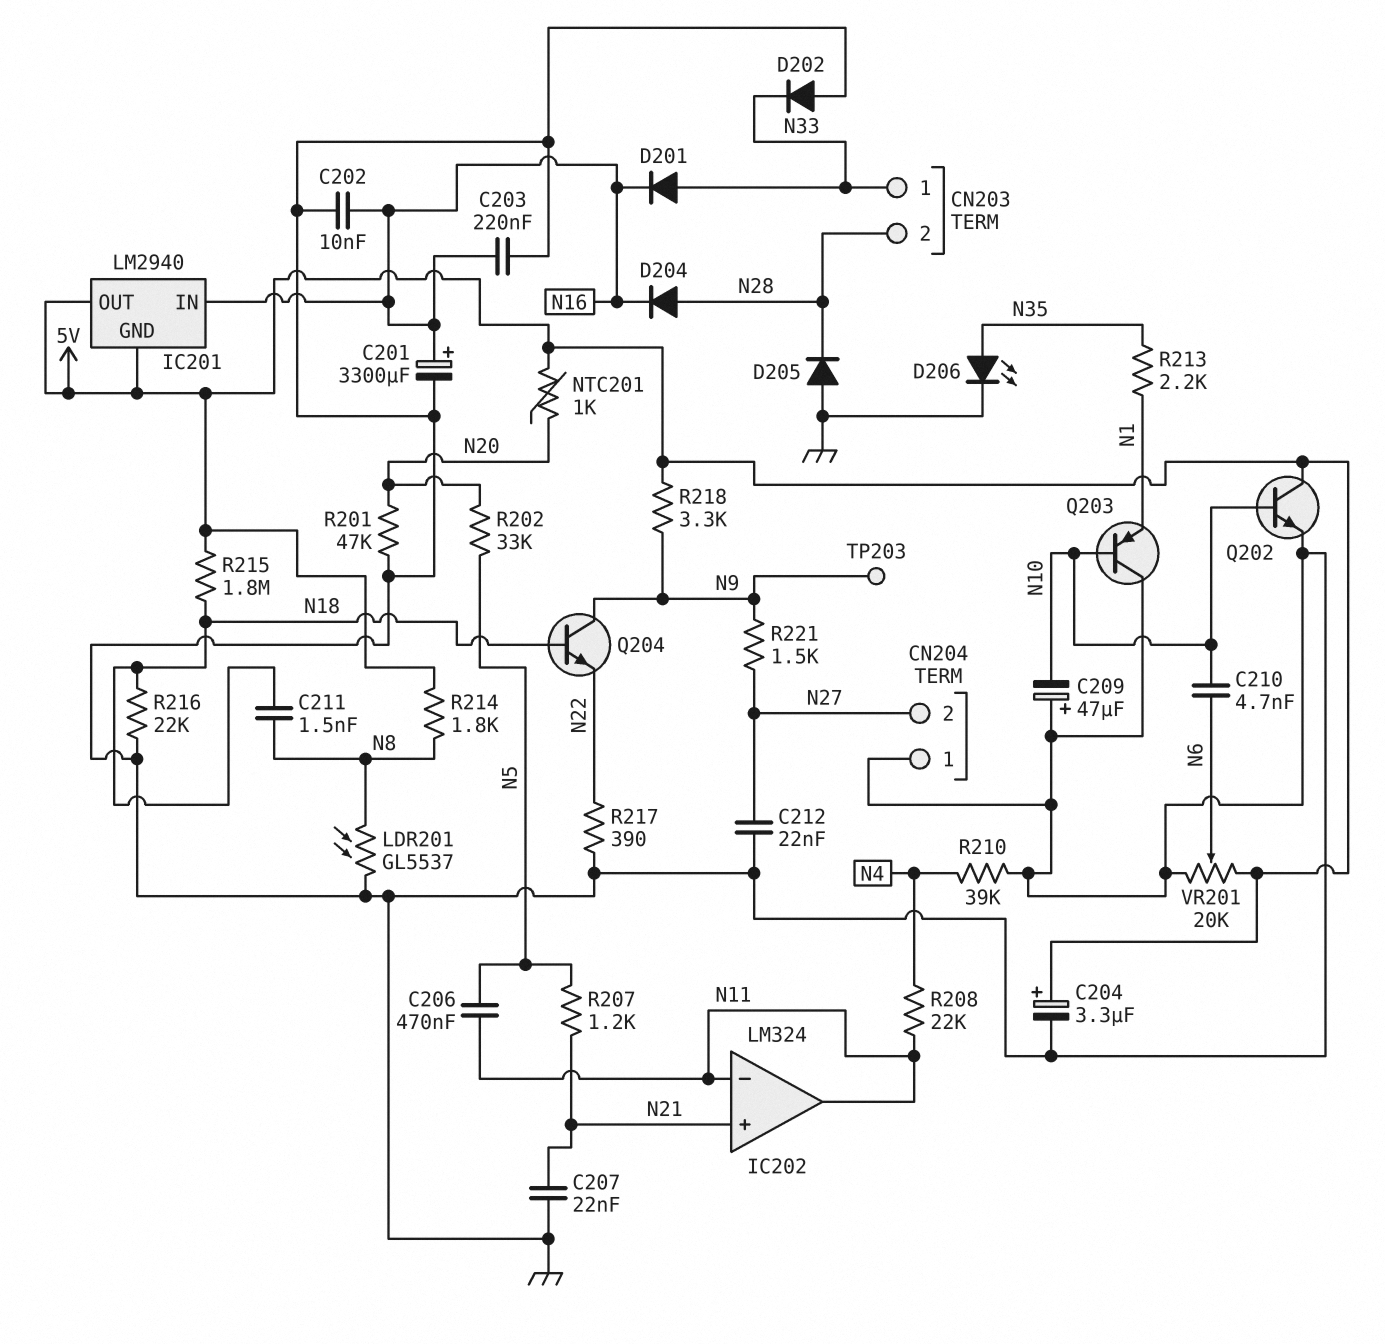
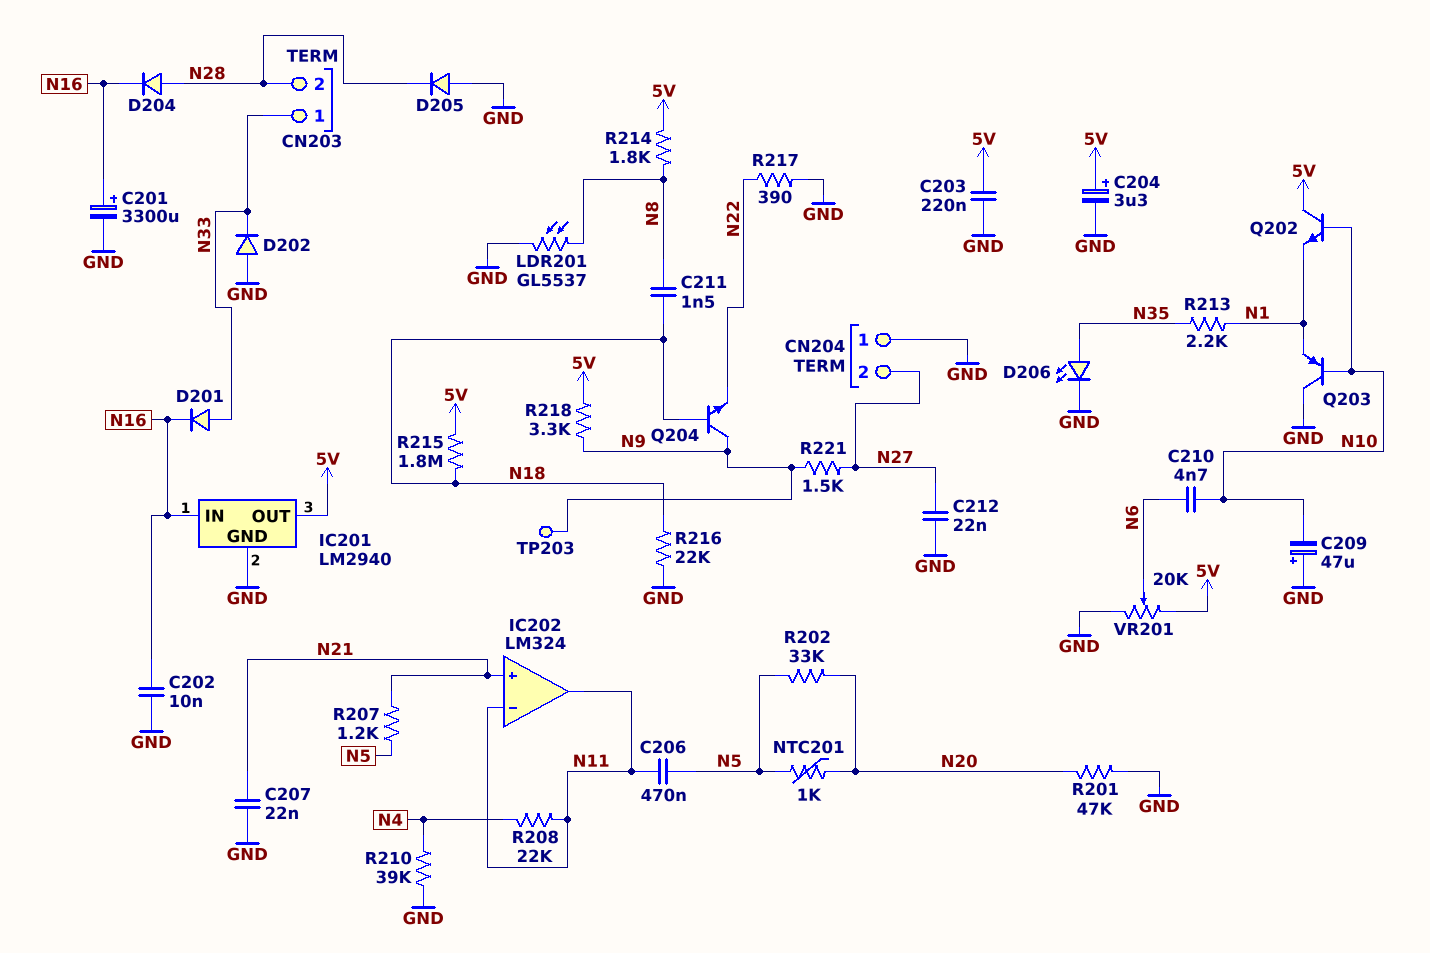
C203: 220nF (GND, N16) -> 220nF (5V, GND)
IC201 pin GND: 5V -> GND
NTC201: 1k (5V, N20) -> 1k (N5, N20)
Q202: NPN (B N10, C 5V, E GND) -> NPN (B N10, C 5V, E N1)

